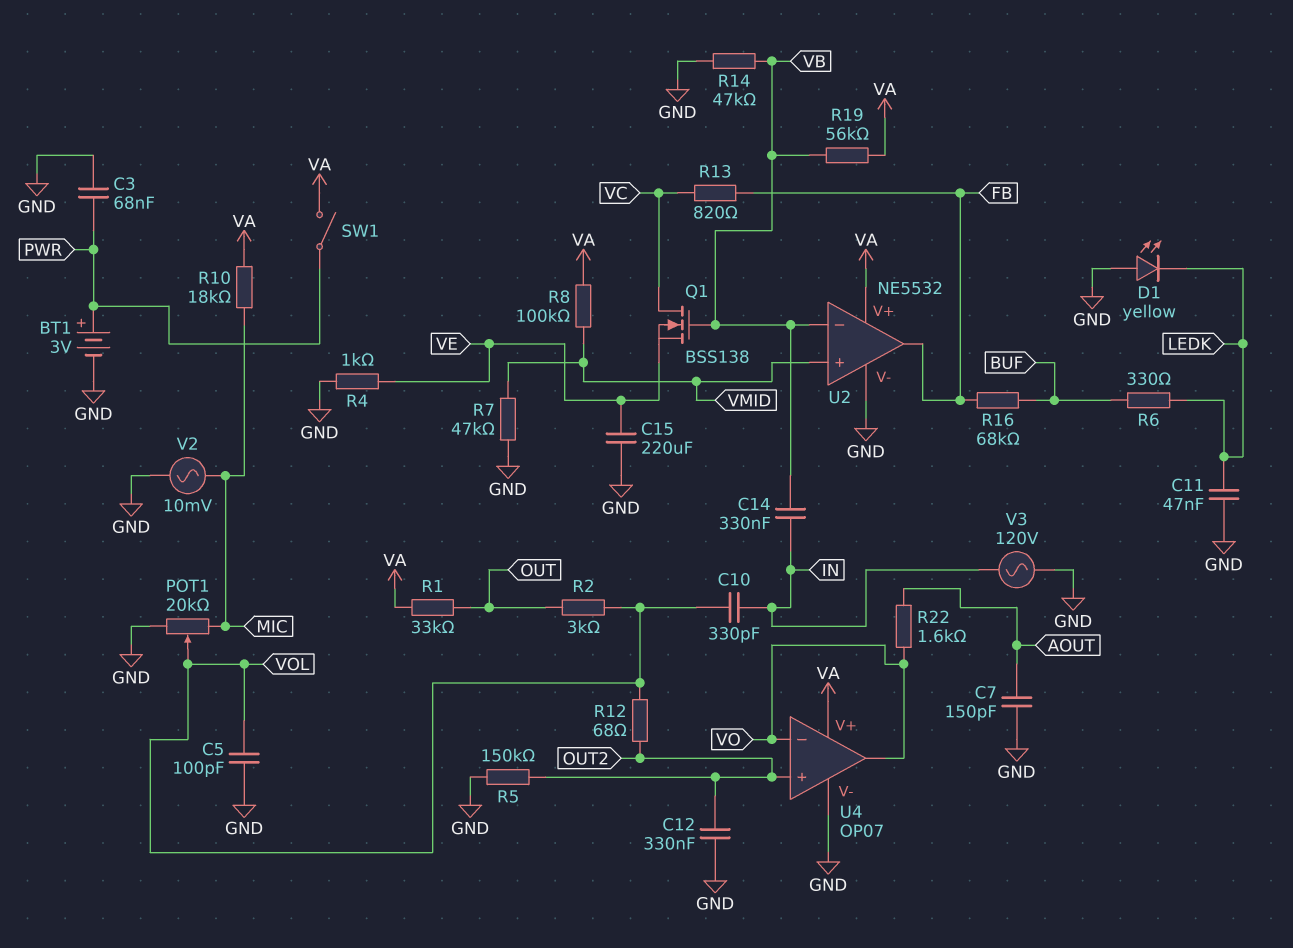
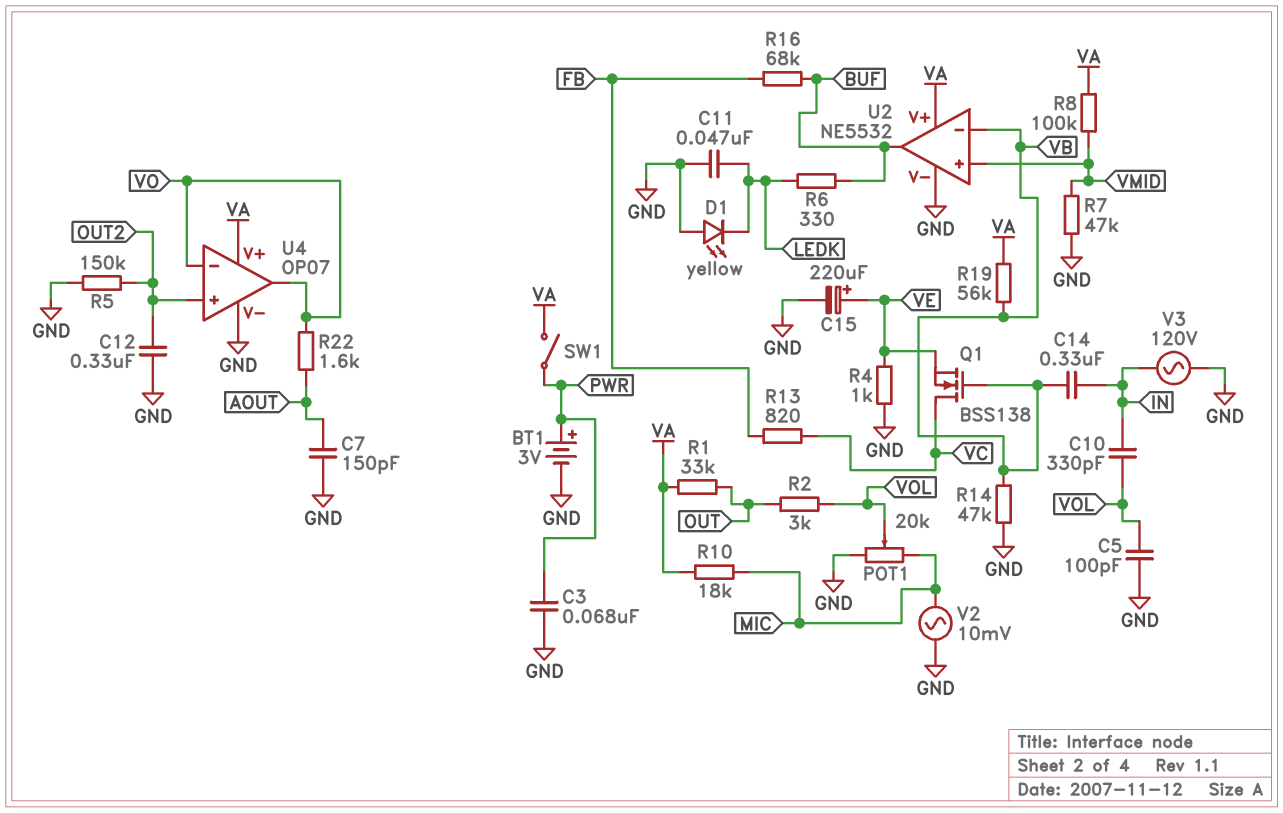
C15: 220uF (GND, VE) -> 220uF (plus VE, minus GND)
R12: 68 (OUT2, VOL) -> none
U2 pin out: FB -> BUF

